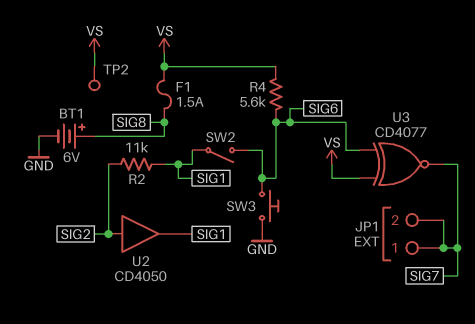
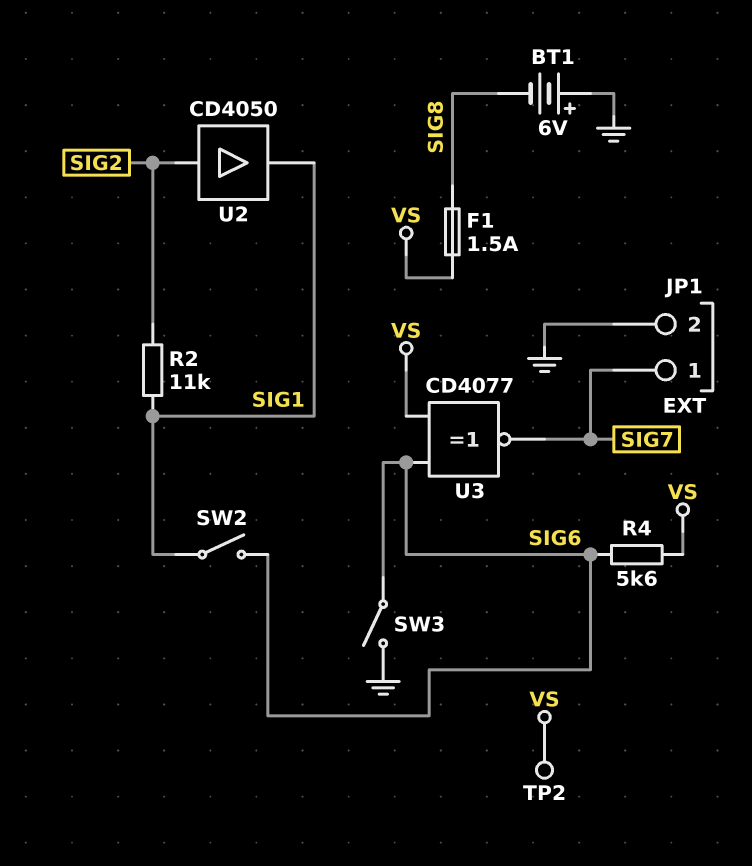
BT1: 6V (plus SIG8, minus GND) -> 6V (plus GND, minus SIG8)
JP1 pin 2: SIG7 -> GND
SW3: button (GND, SIG6) -> switch (GND, SIG6)

